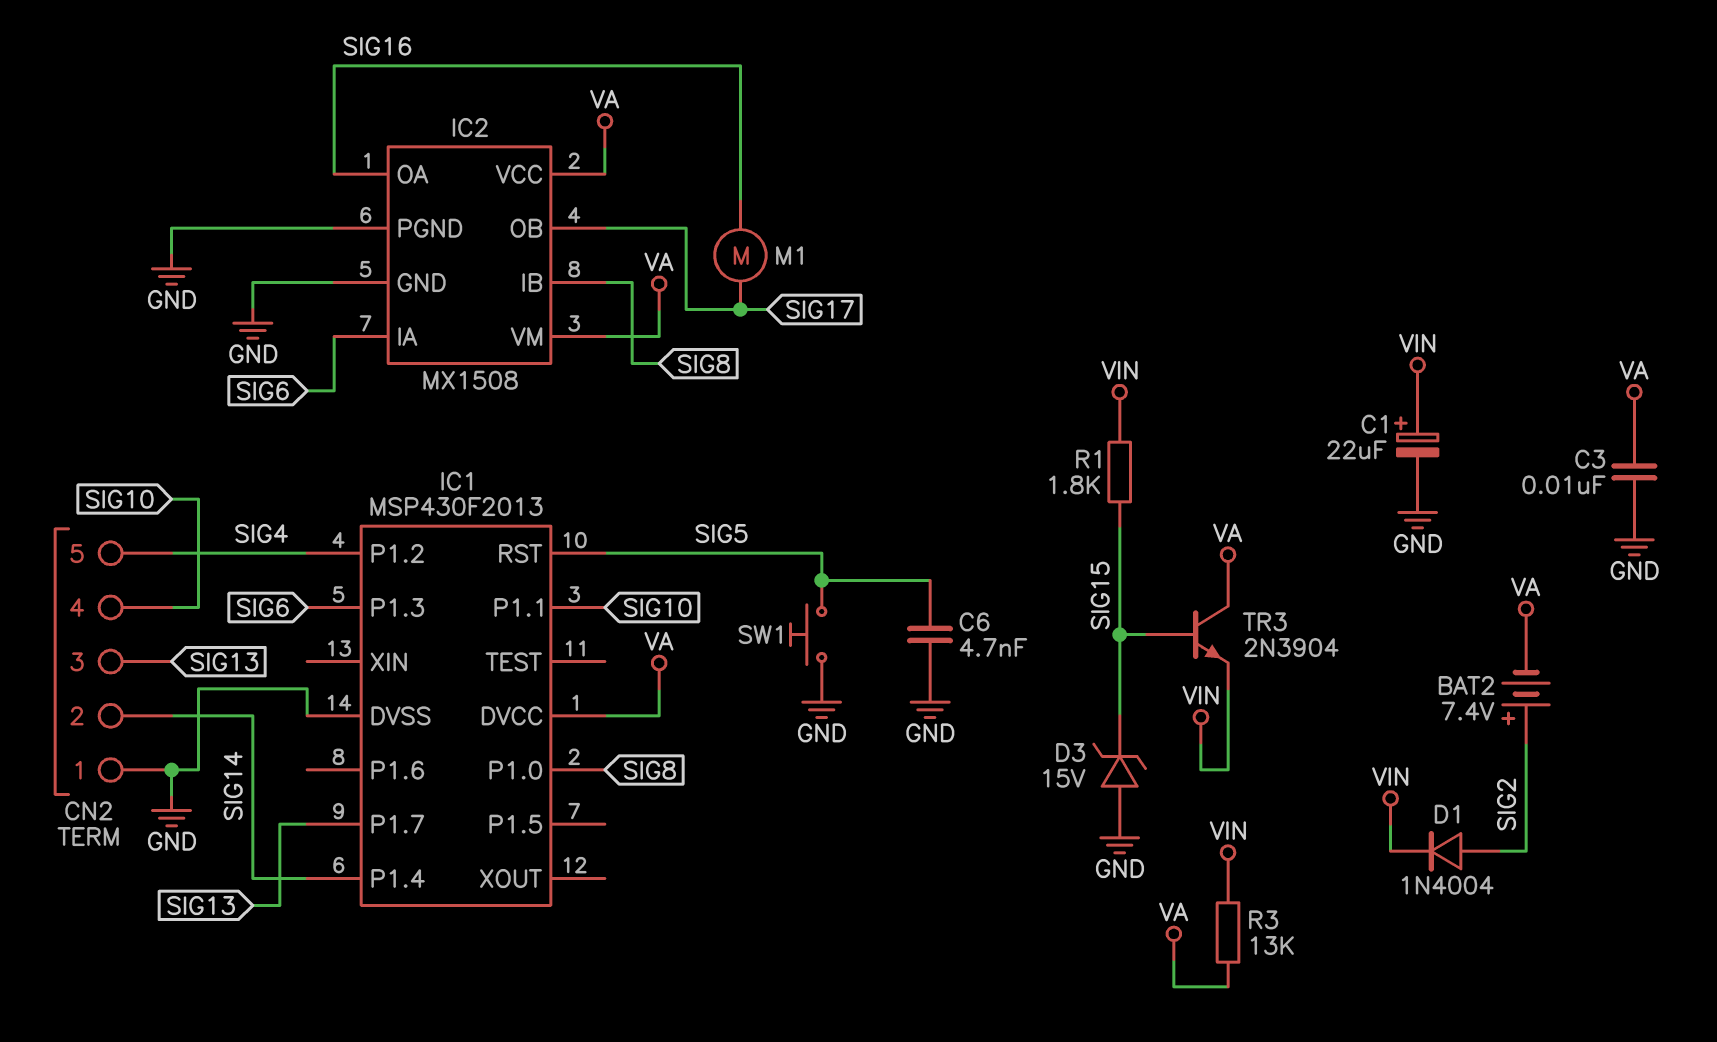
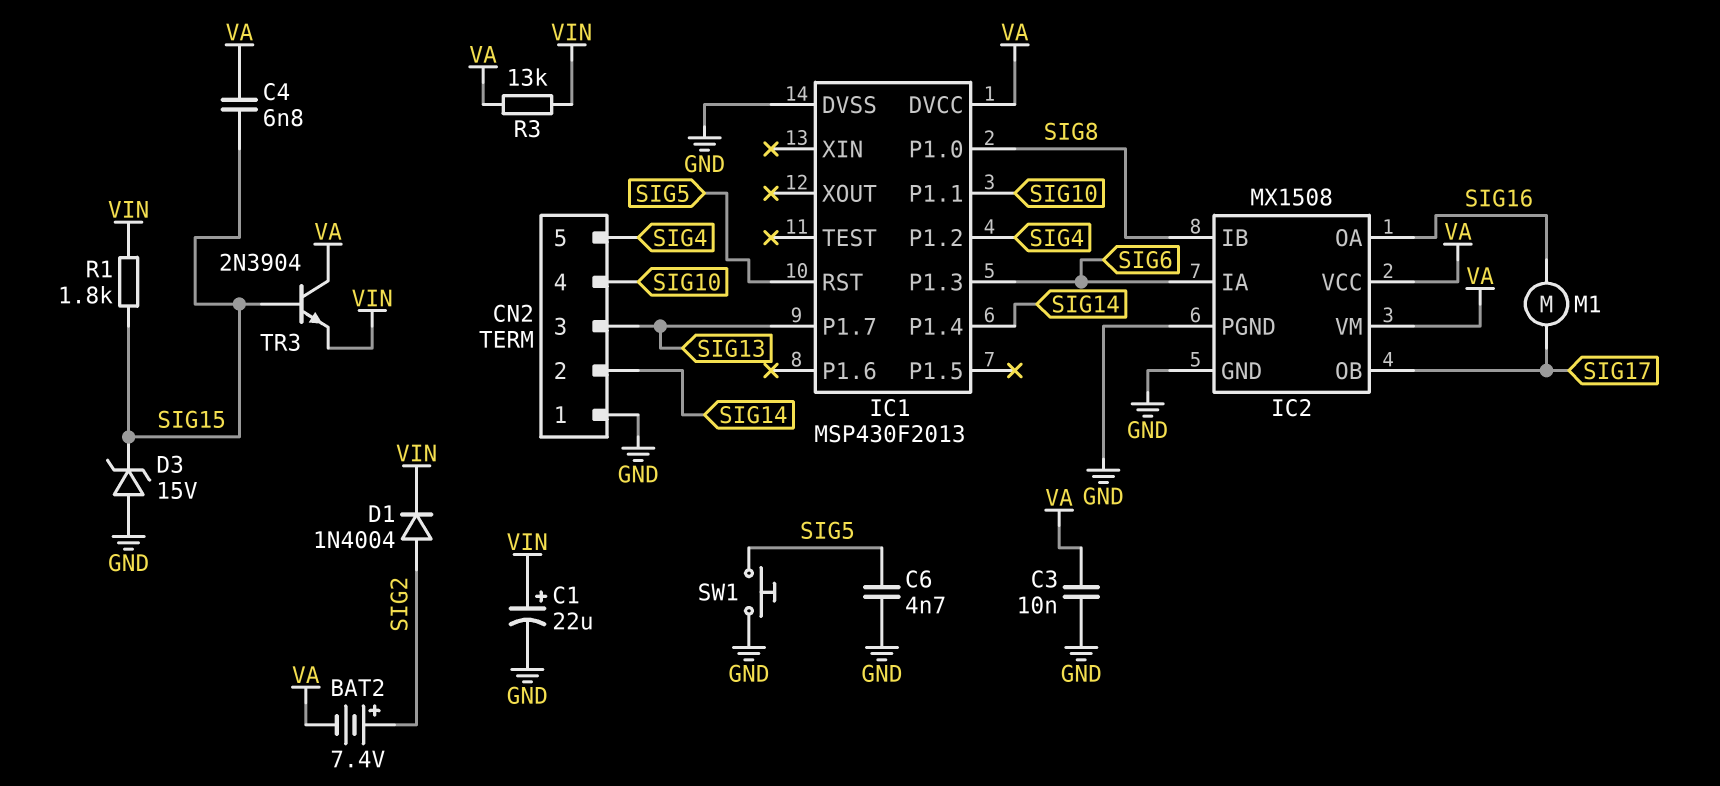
C4: none -> 6.8nF (SIG15, VA)

